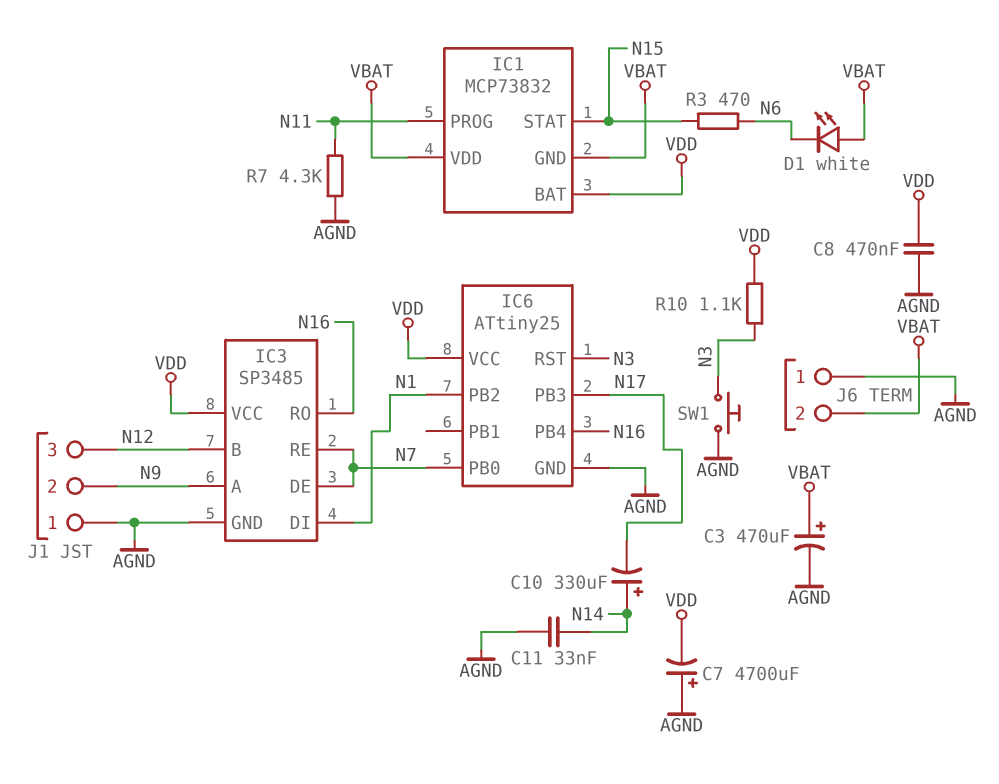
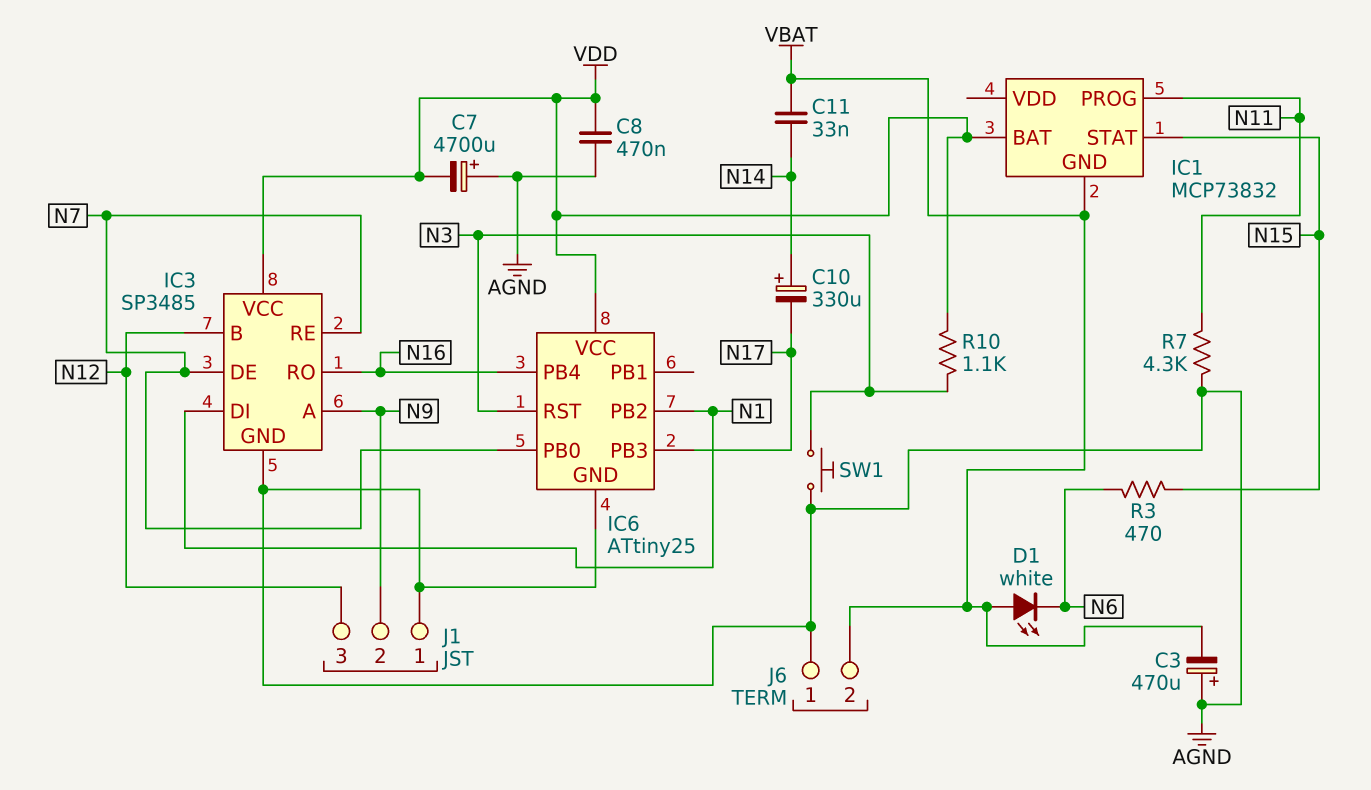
C3: 470uF (plus VBAT, minus AGND) -> 470uF (plus AGND, minus VBAT)
C11: 33nF (AGND, N14) -> 33nF (N14, VBAT)
IC1 pin VDD: VBAT -> none

